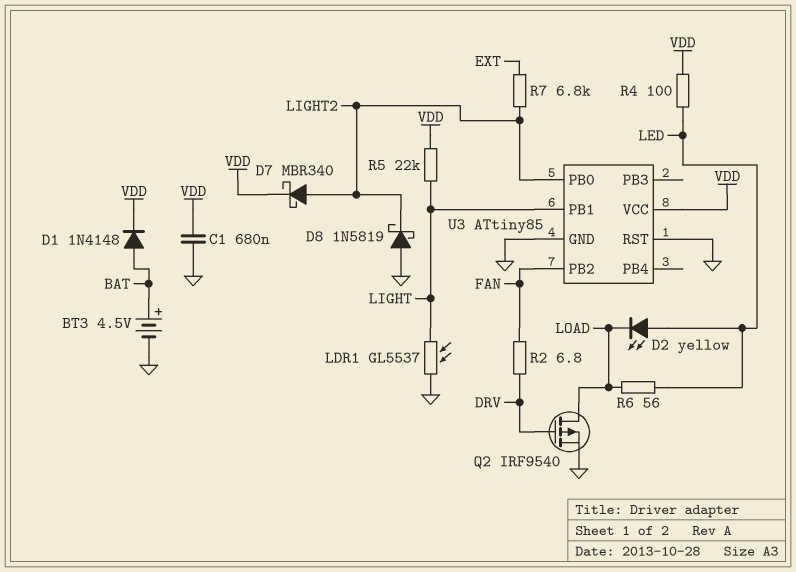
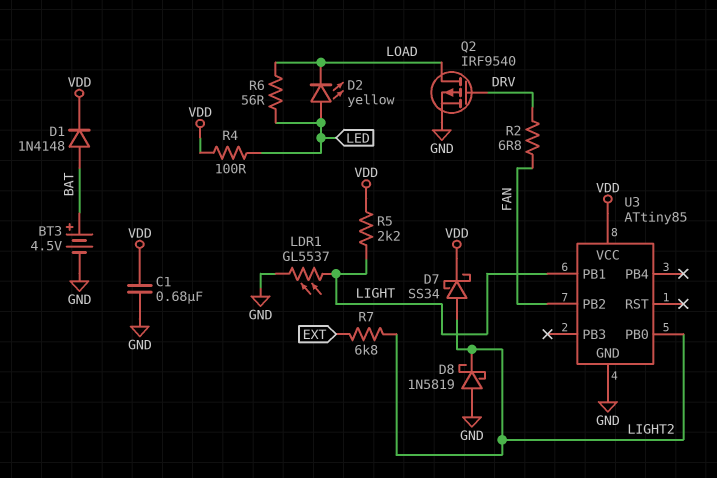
D7: schottky MBR340 (A LIGHT2, K VDD) -> schottky SS34 (A LIGHT2, K VDD)
R5: 22k (LIGHT, VDD) -> 2.2k (LIGHT, VDD)
U3 pin RST: GND -> none

